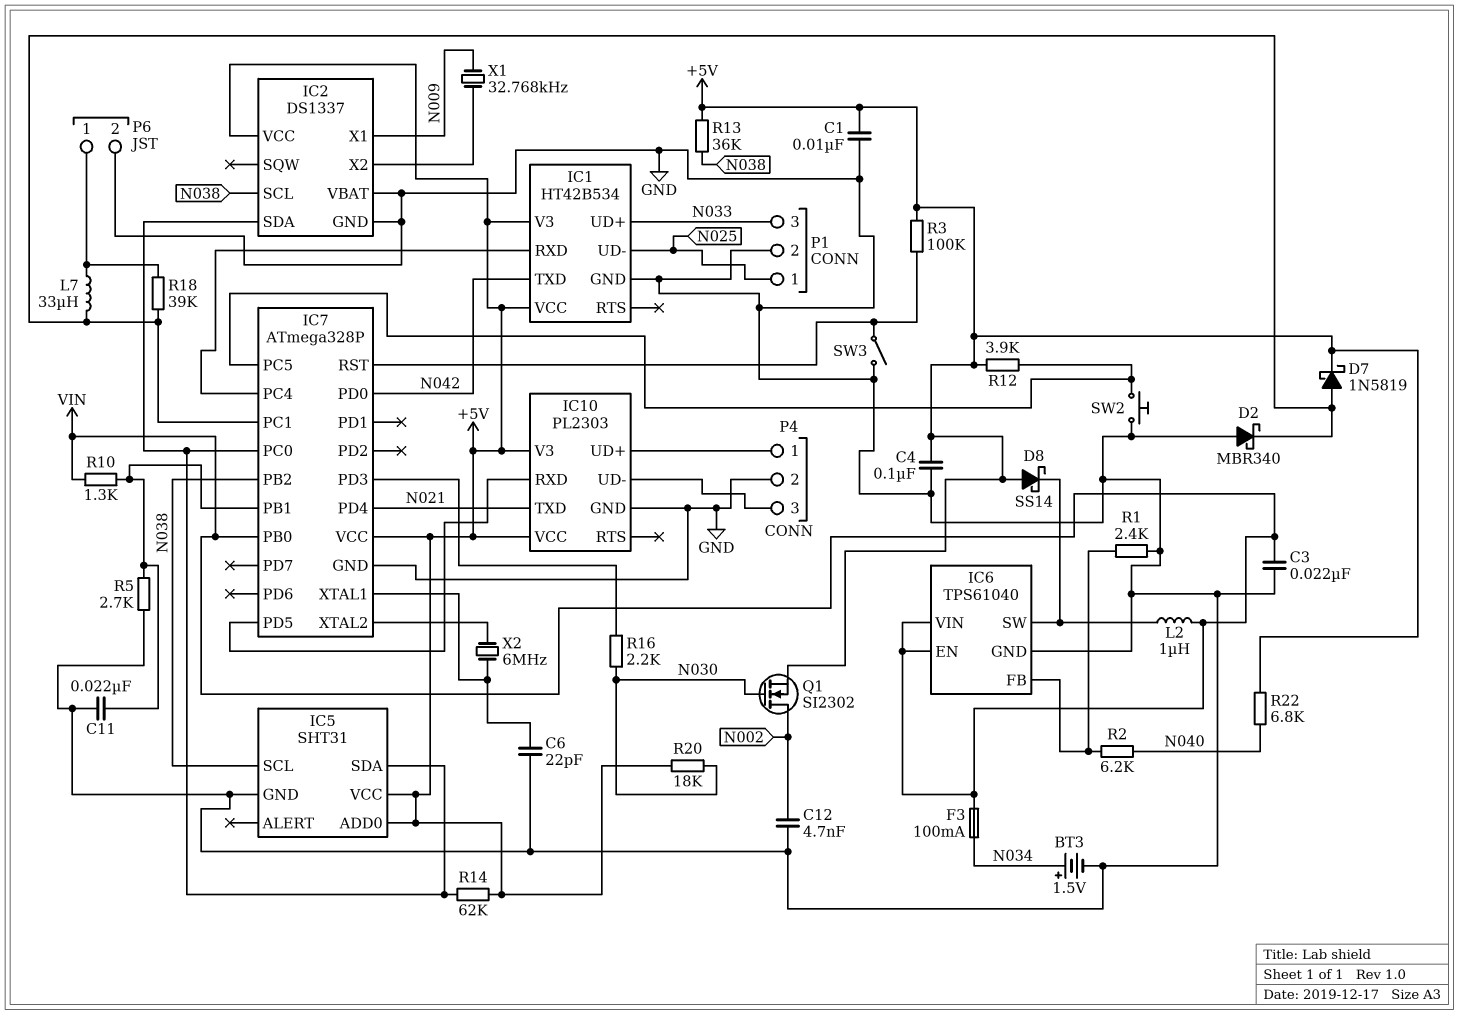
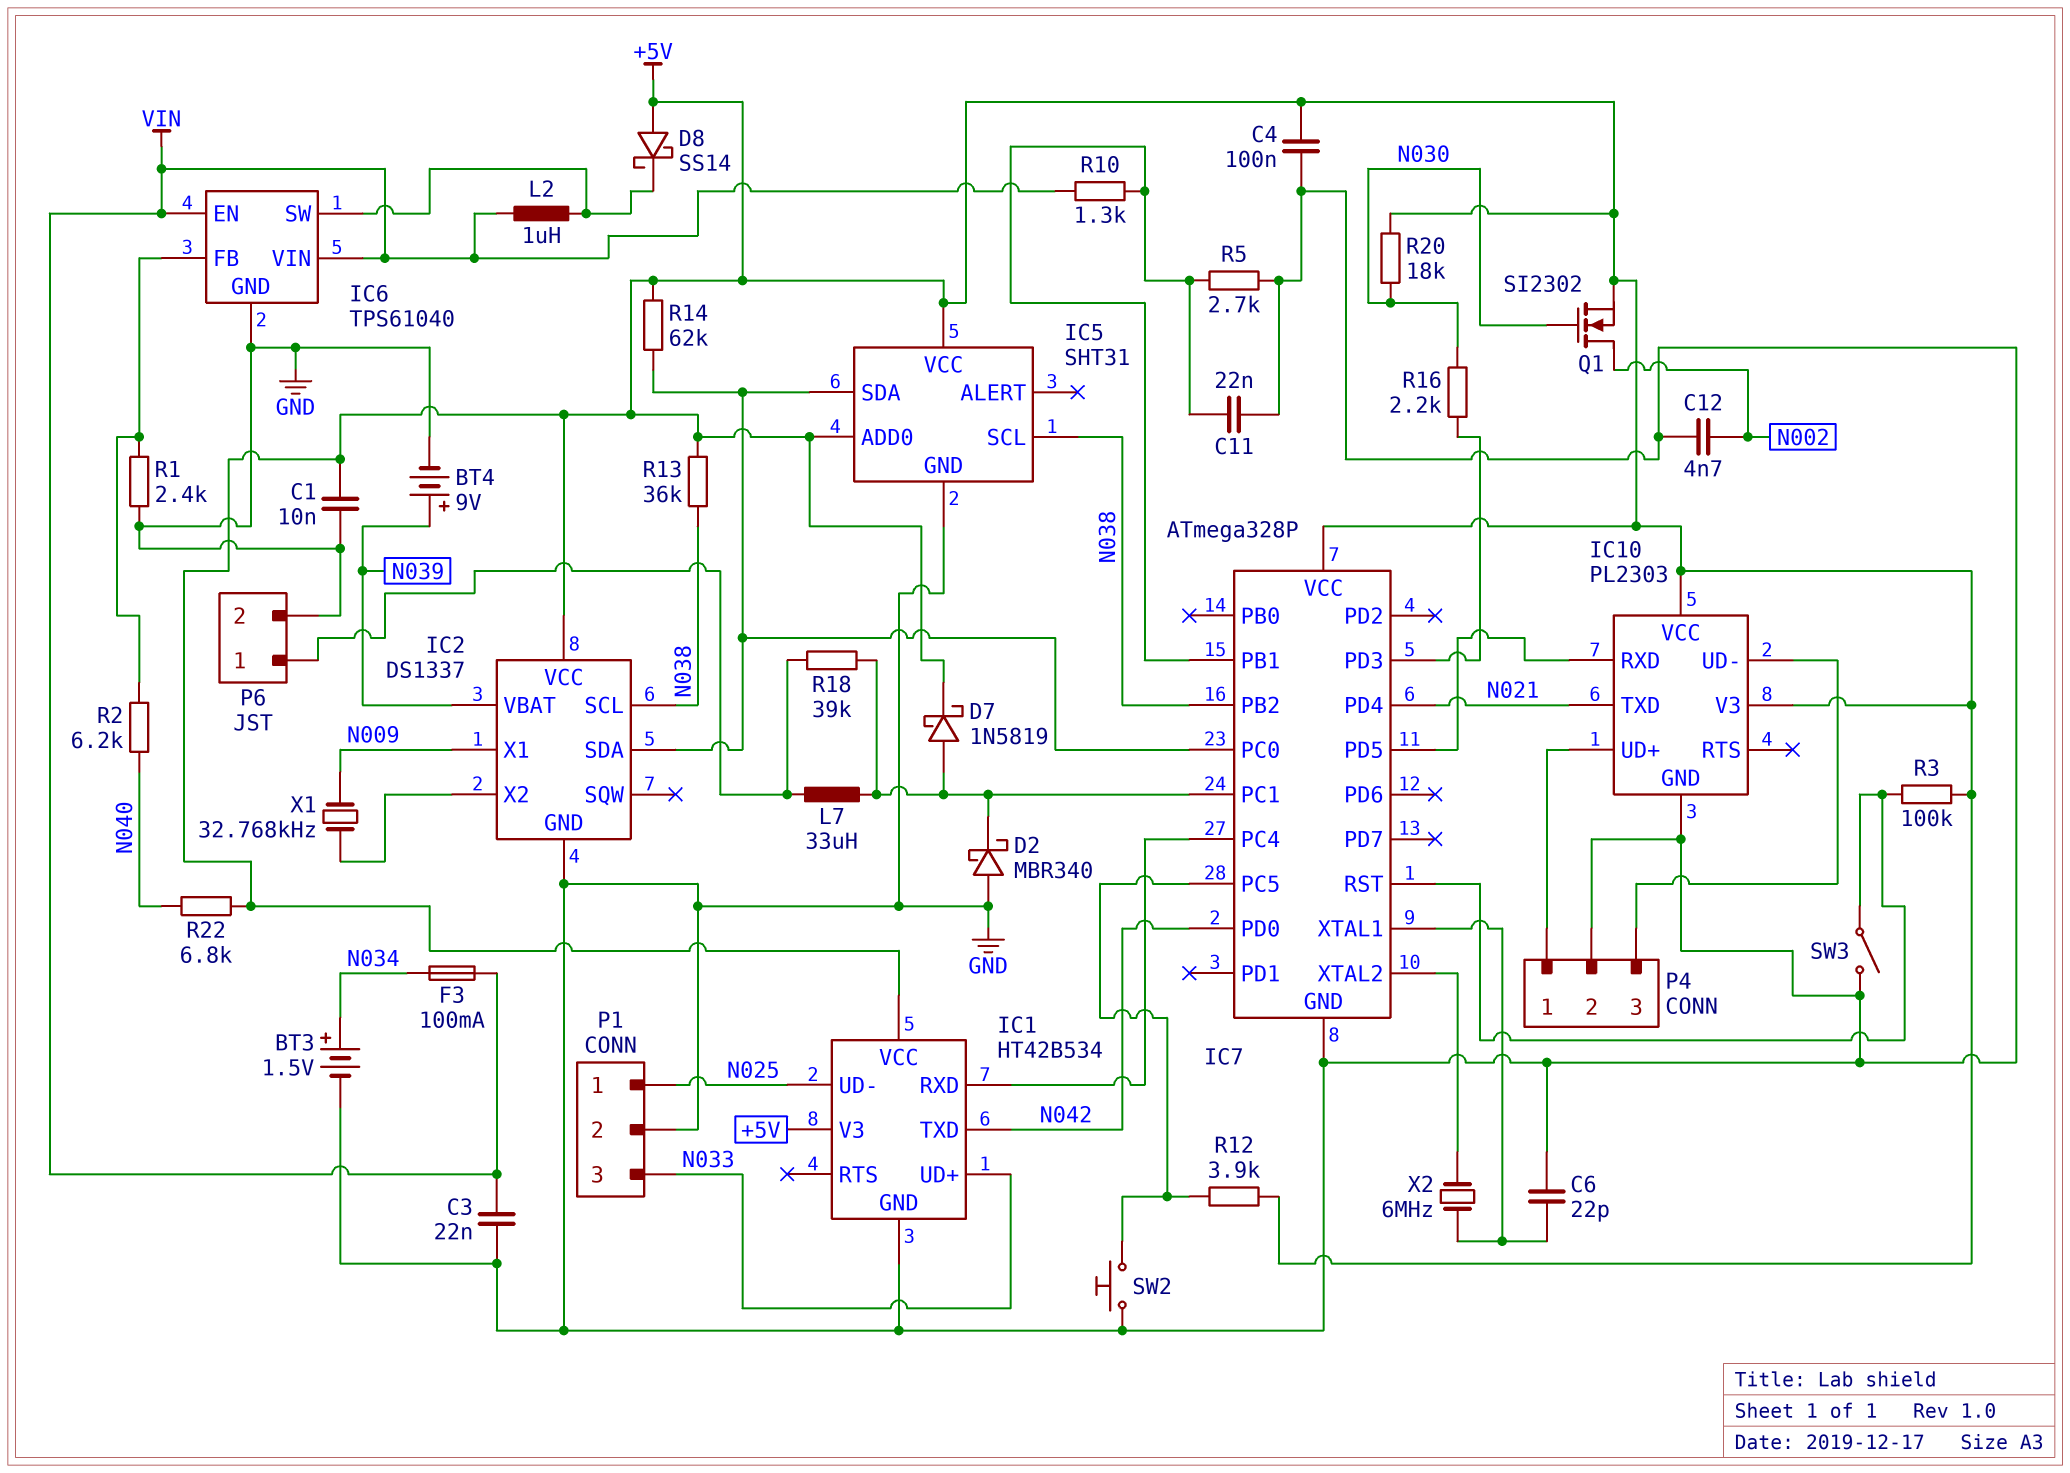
BT4: none -> 9V (plus N039, minus GND)
IC2 pin VBAT: GND -> N039
IC7 pin PB0: VIN -> none

